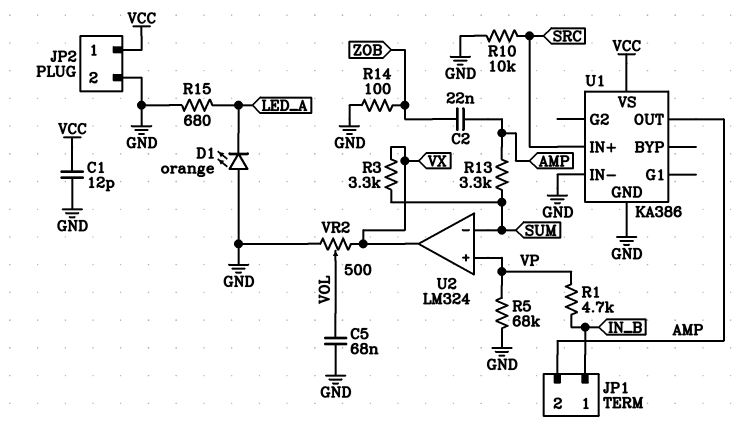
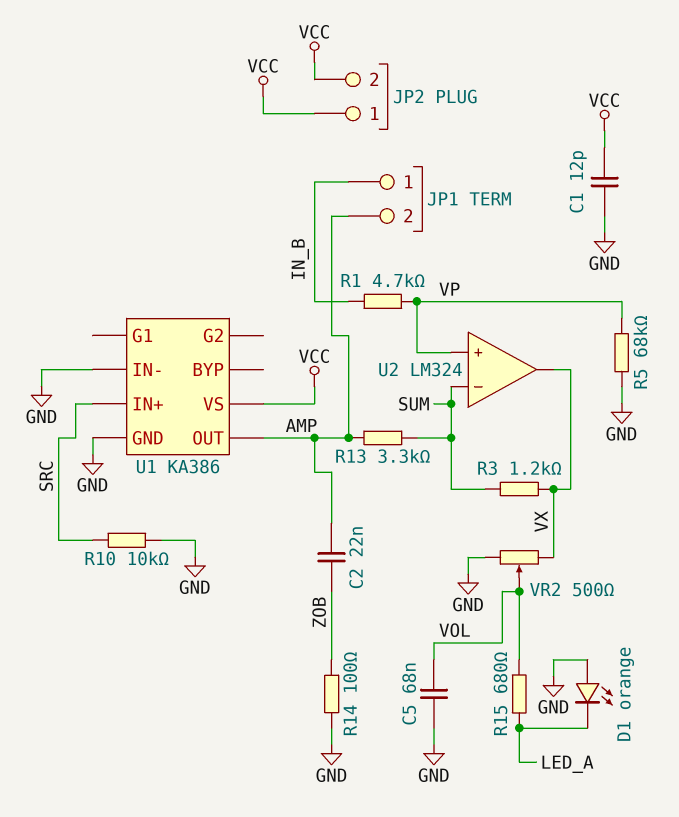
JP2 pin 2: GND -> VCC
R3: 3.3k (SUM, VX) -> 1.2k (SUM, VX)
R15: 680 (GND, LED_A) -> 680 (LED_A, VOL)

